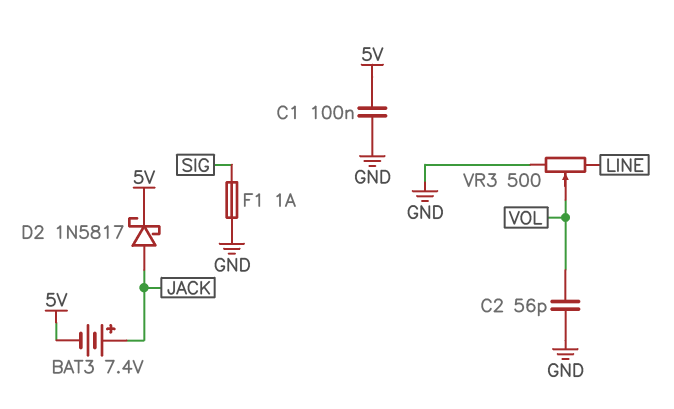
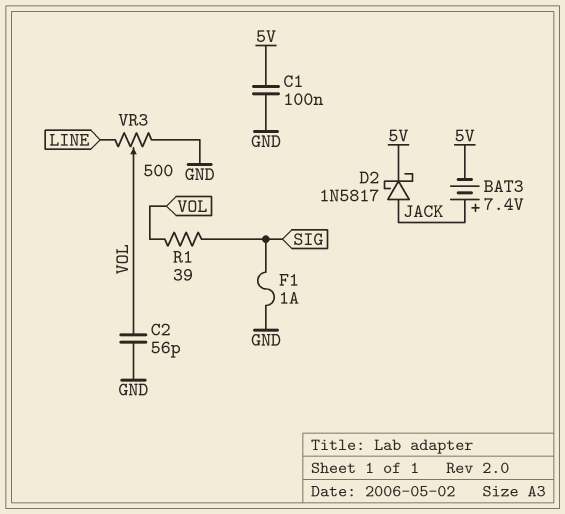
R1: none -> 39 (SIG, VOL)

